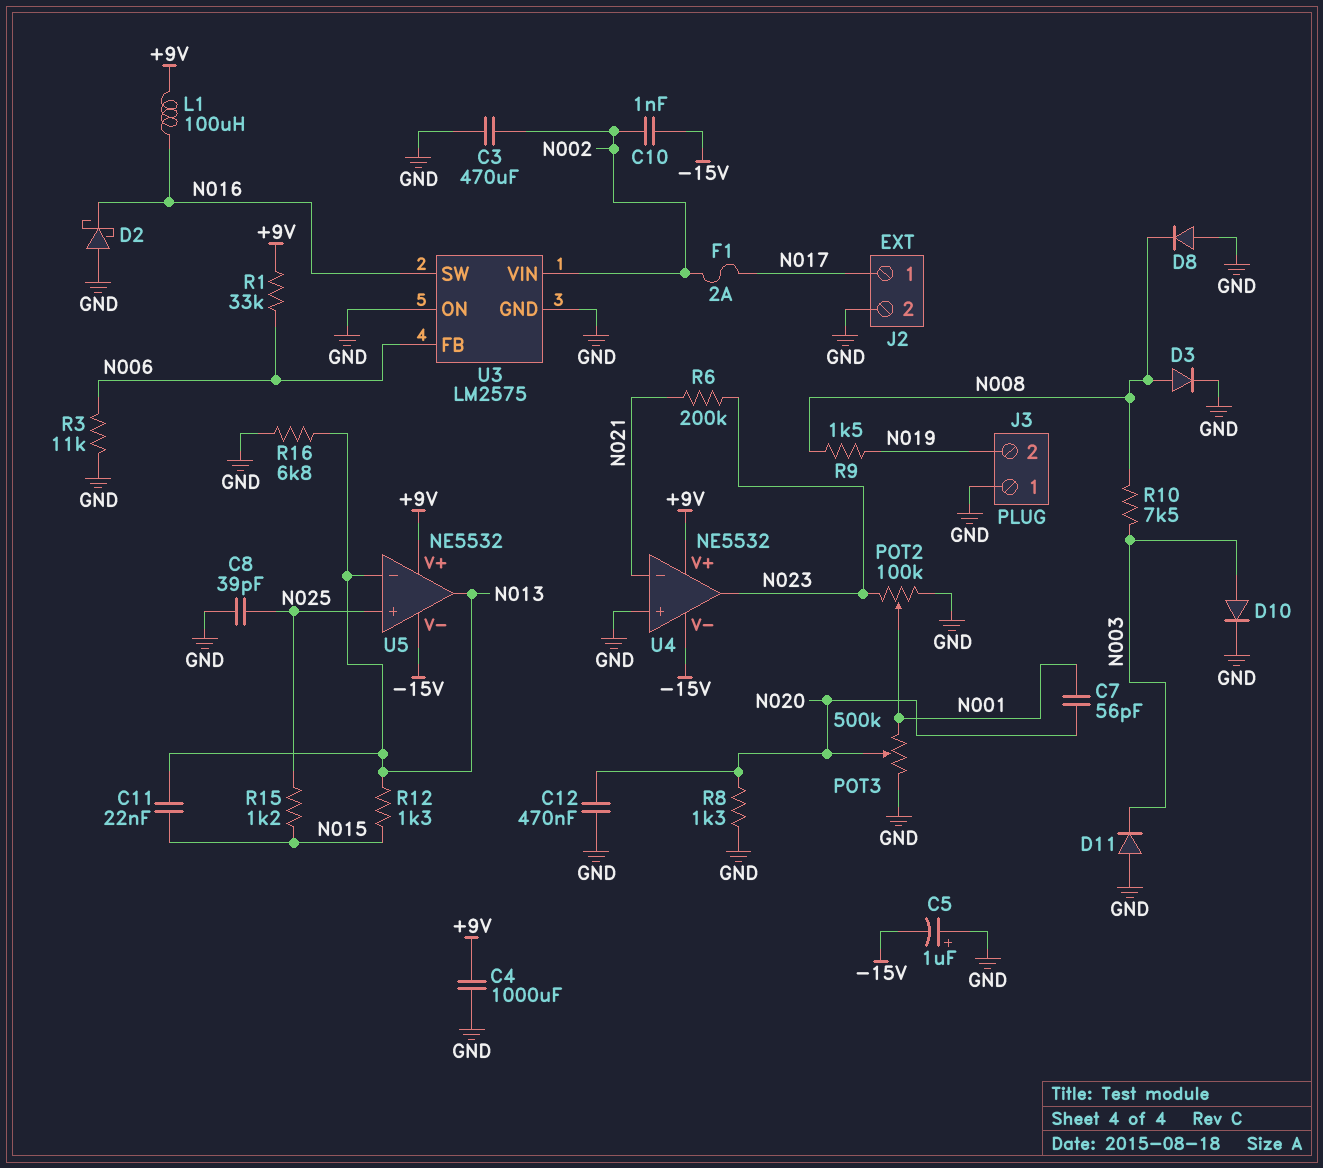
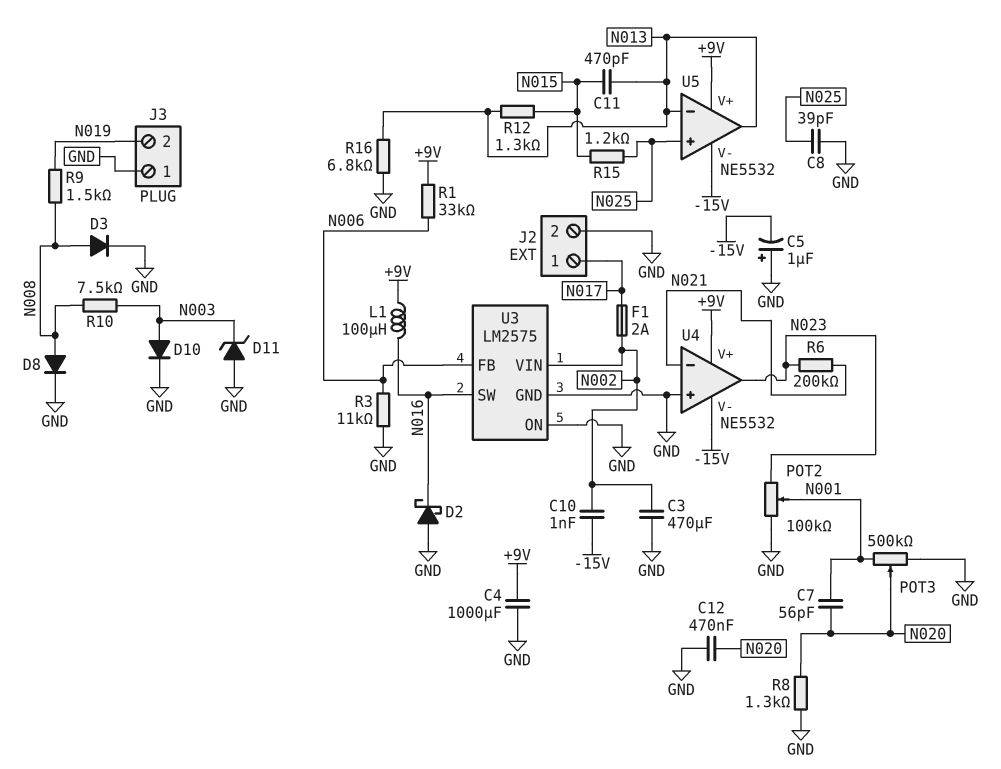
C11: 22nF (N013, N015) -> 470pF (N013, N015)
D8: diode (A GND, K N008) -> diode (A N008, K GND)
D11: diode (A GND, K N003) -> zener (A GND, K N003)

